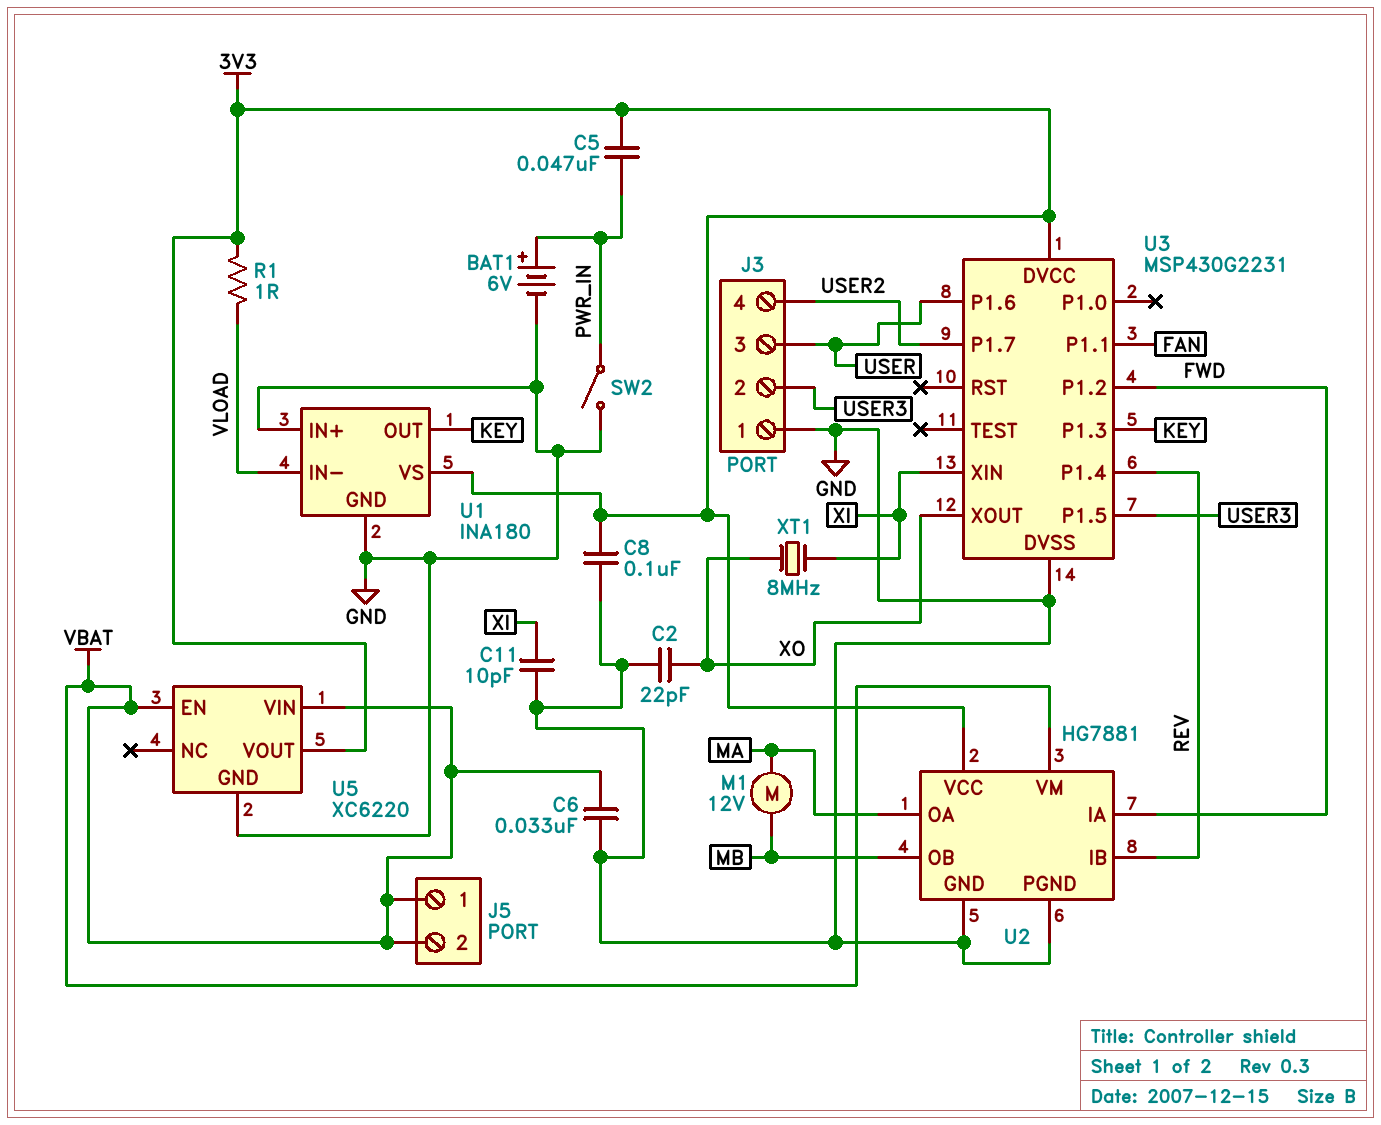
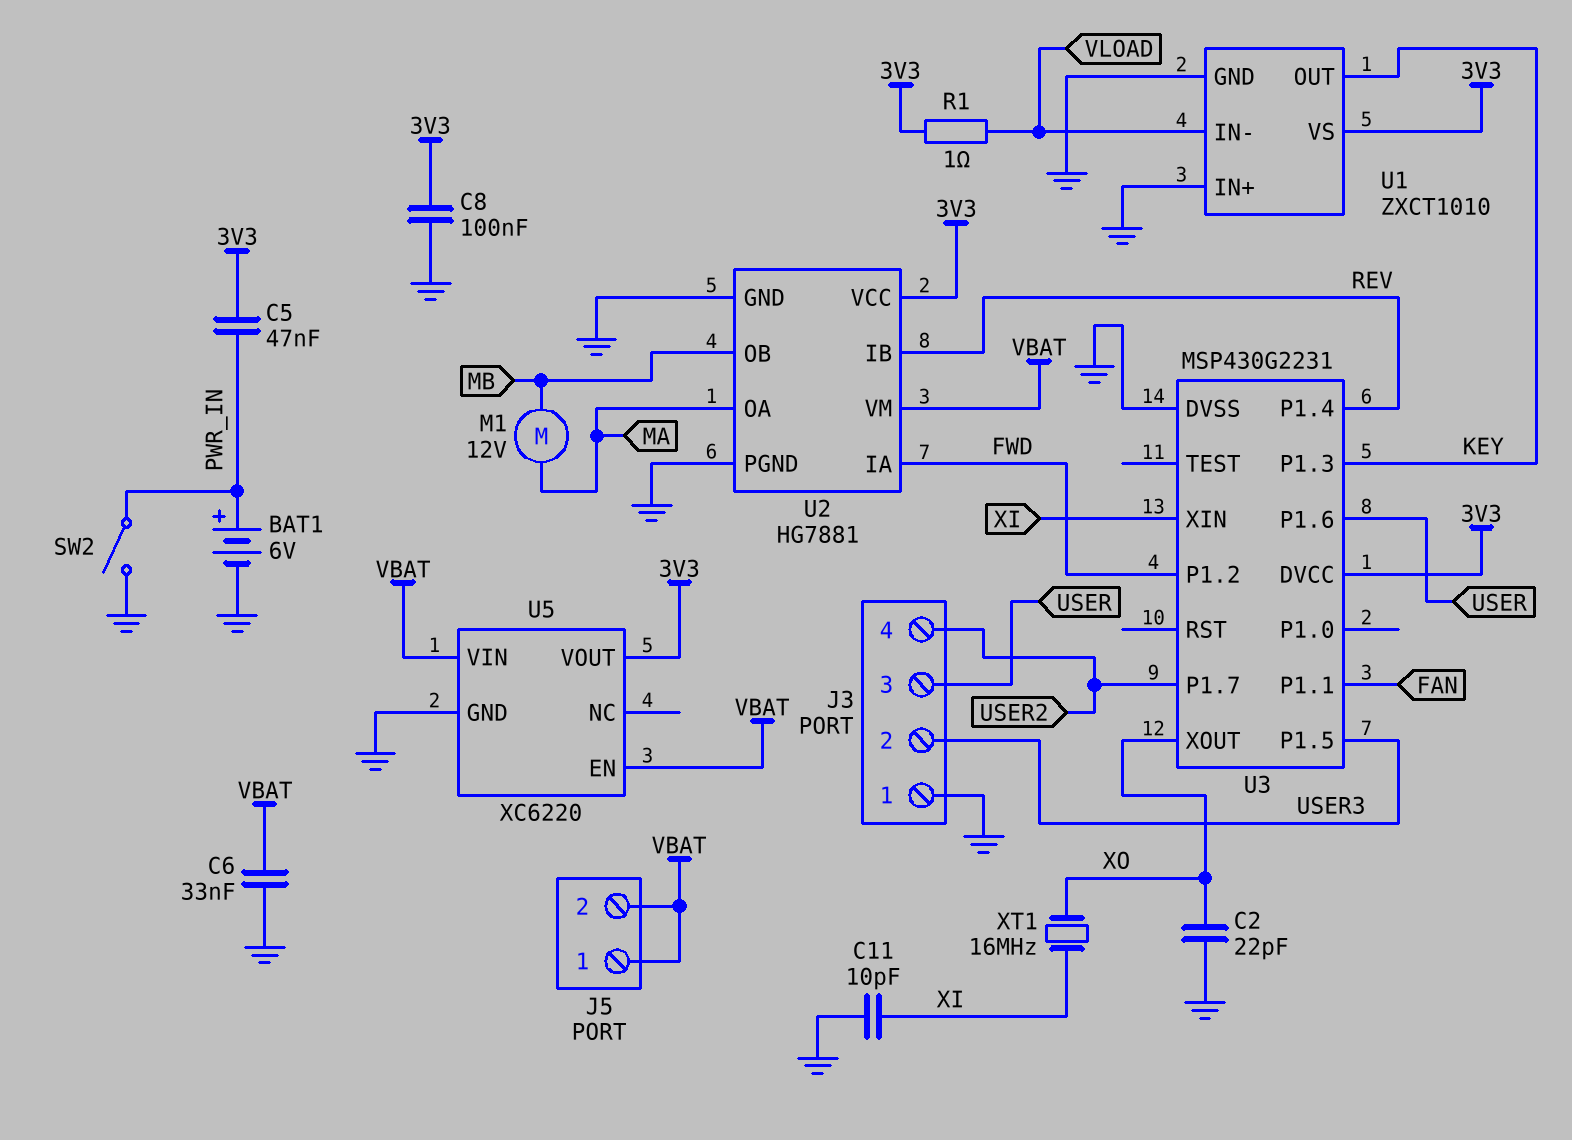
U1: INA180 -> ZXCT1010
XT1: 8MHz (XI, XO) -> 16MHz (XI, XO)

